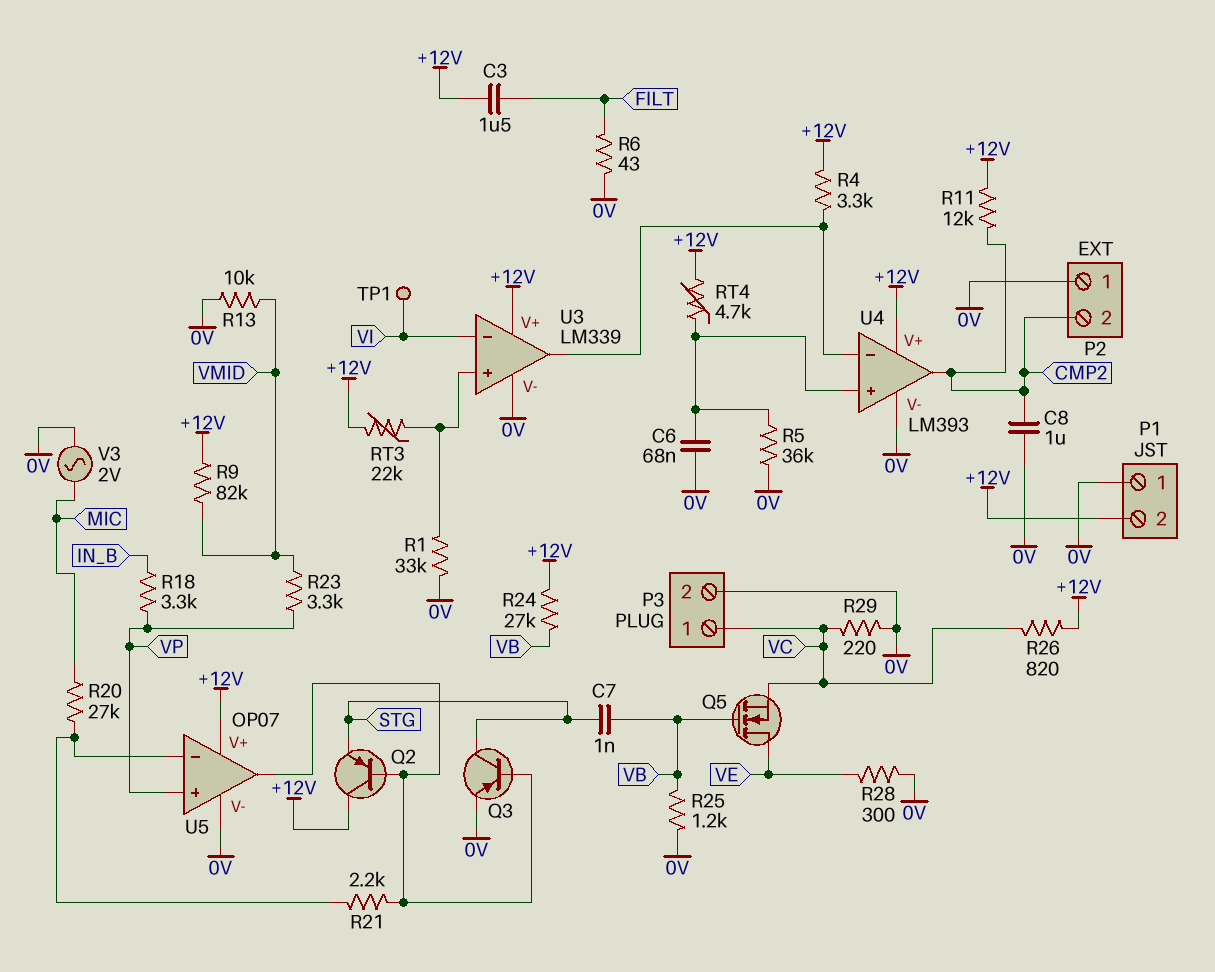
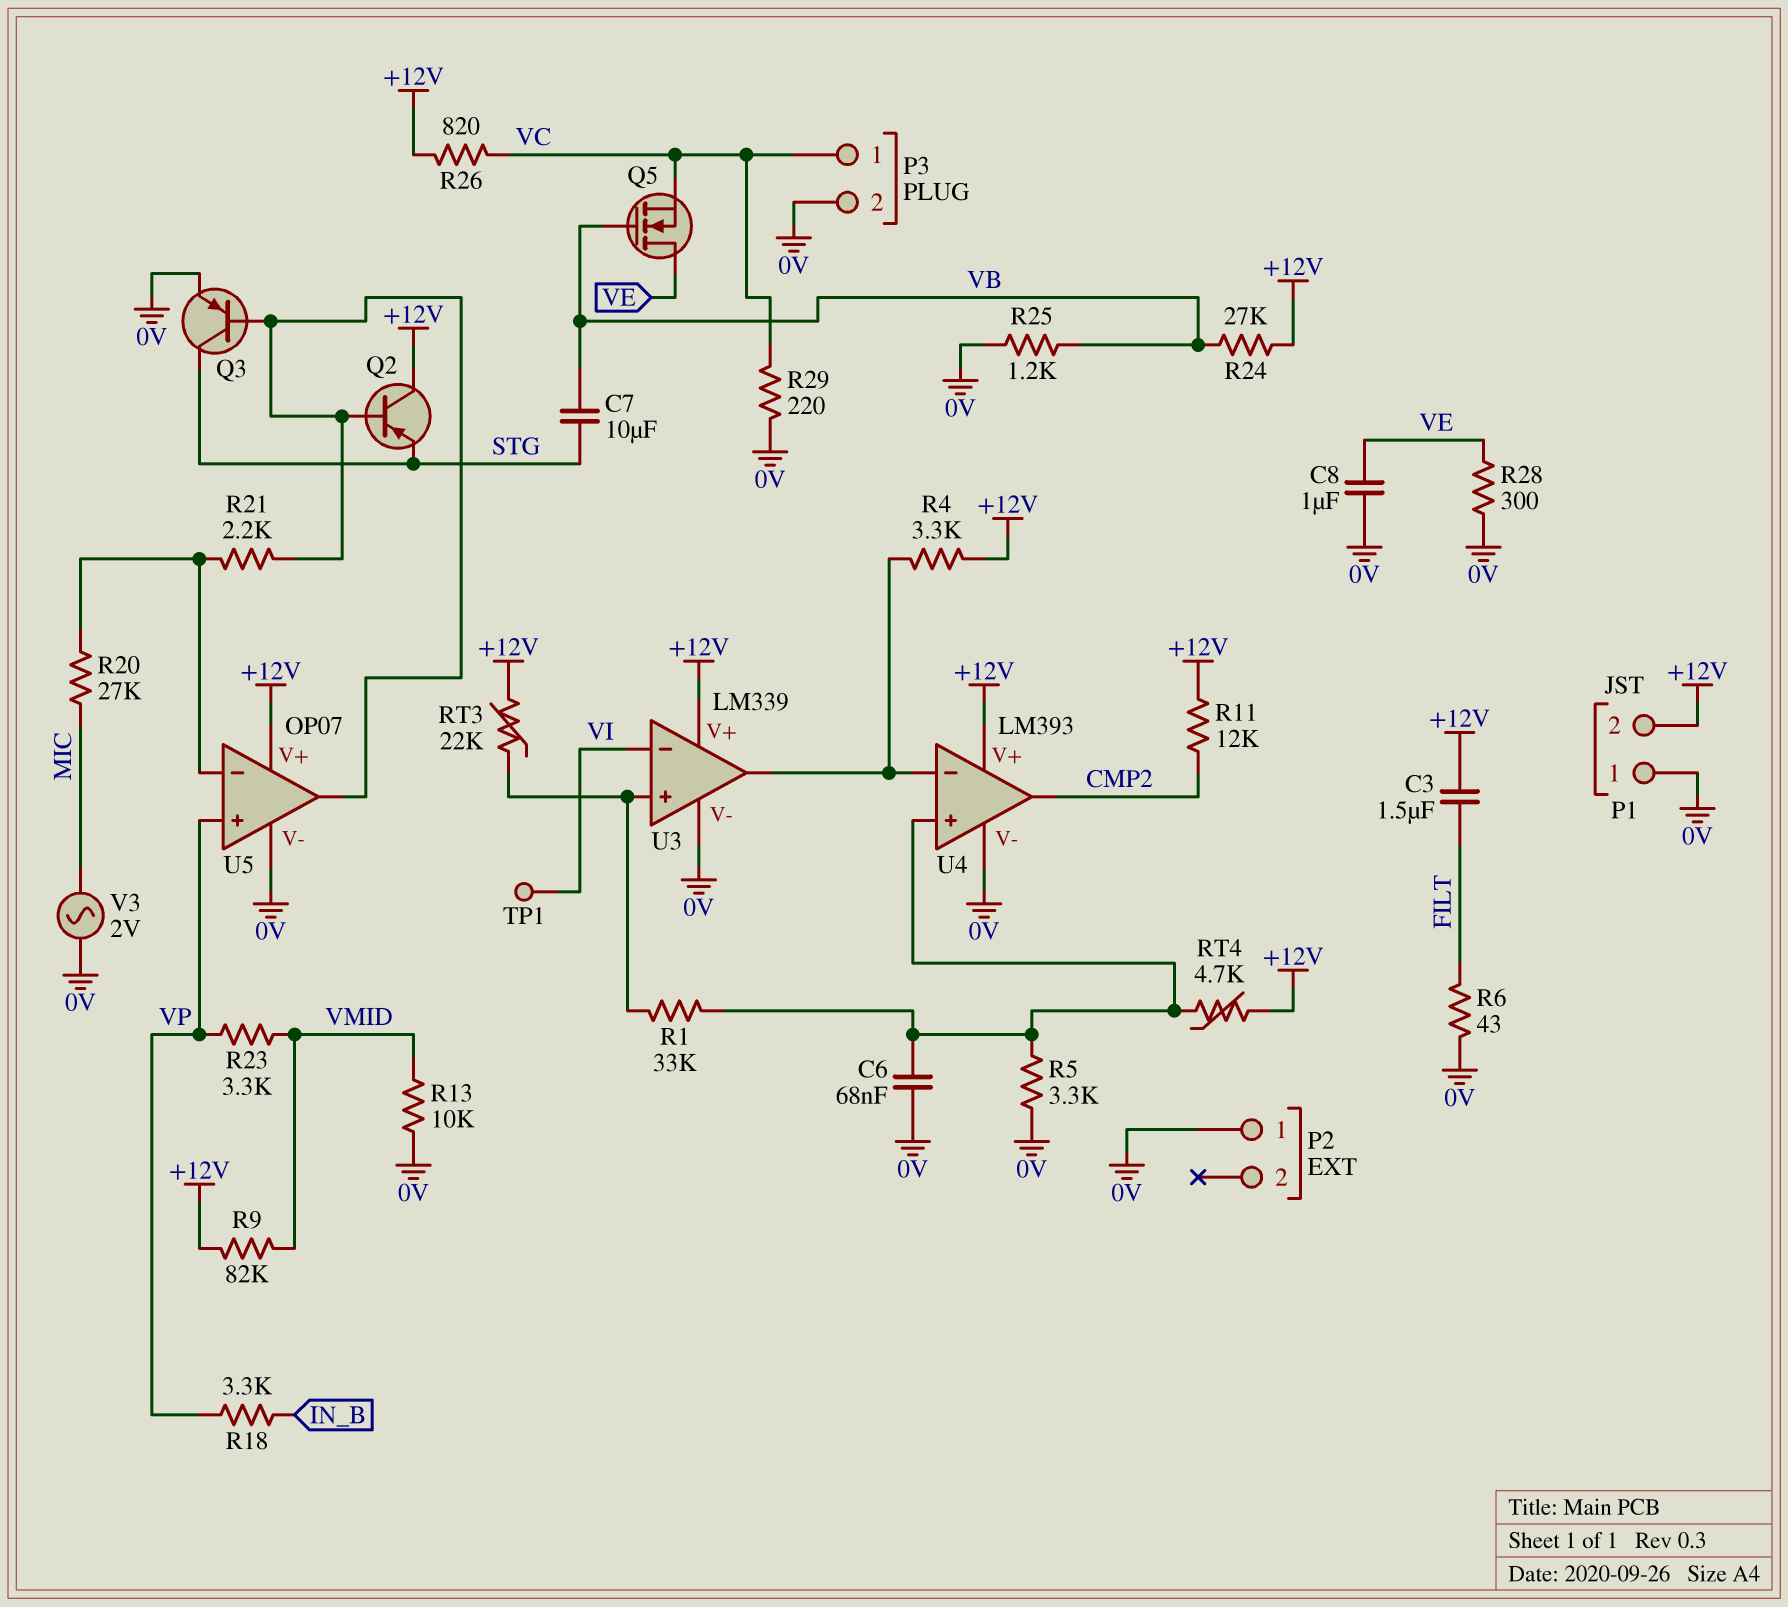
C7: 1nF (STG, VB) -> 10uF (STG, VB)
C8: 1uF (0V, CMP2) -> 1uF (0V, VE)
P2 pin 2: CMP2 -> none
R1: 33k (0V, U3/in+) -> 33k (U3/in+, U4/in+)
R5: 36k (0V, U4/in+) -> 3.3k (0V, U4/in+)

